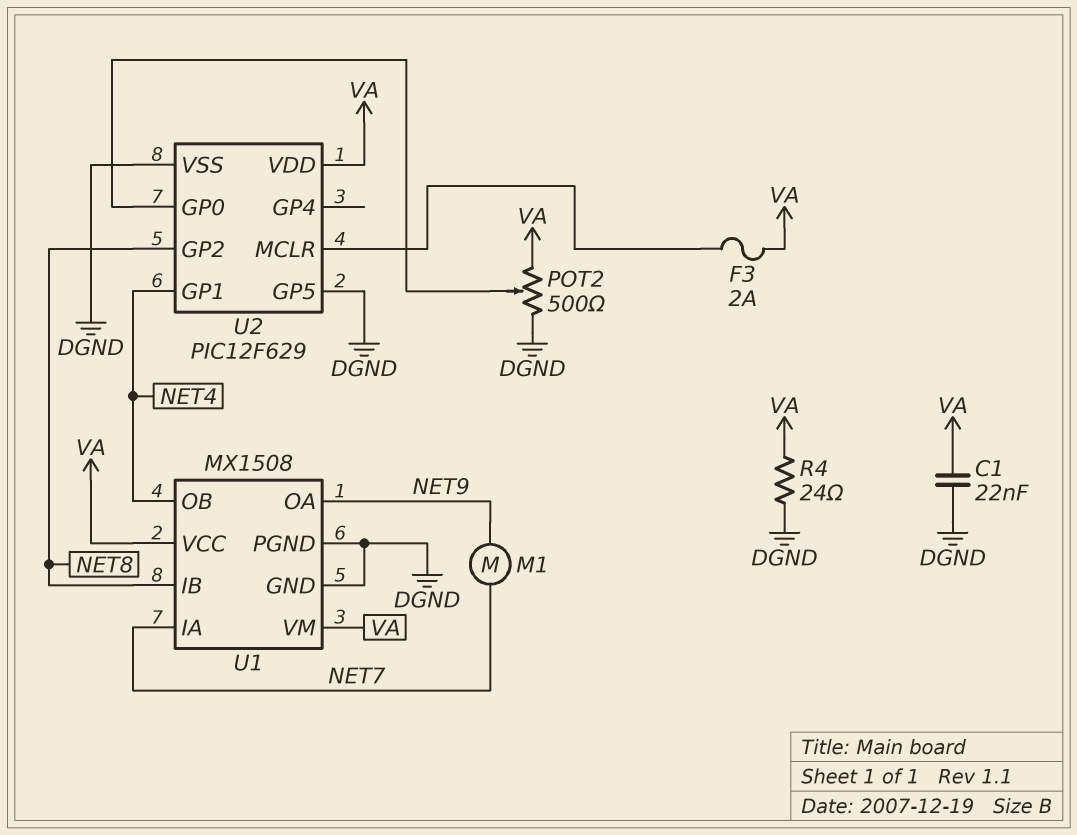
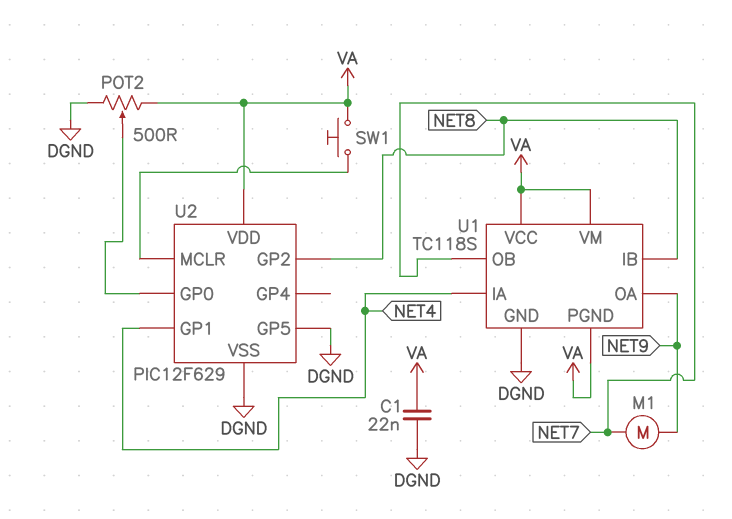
F3: 2A (U2/MCLR, VA) -> none
R4: 24 (DGND, VA) -> none
SW1: none -> button (U2/MCLR, VA)
U1: MX1508 -> TC118S
U1 pin IA: NET7 -> NET4
U1 pin OB: NET4 -> NET7
U1 pin PGND: DGND -> VA

